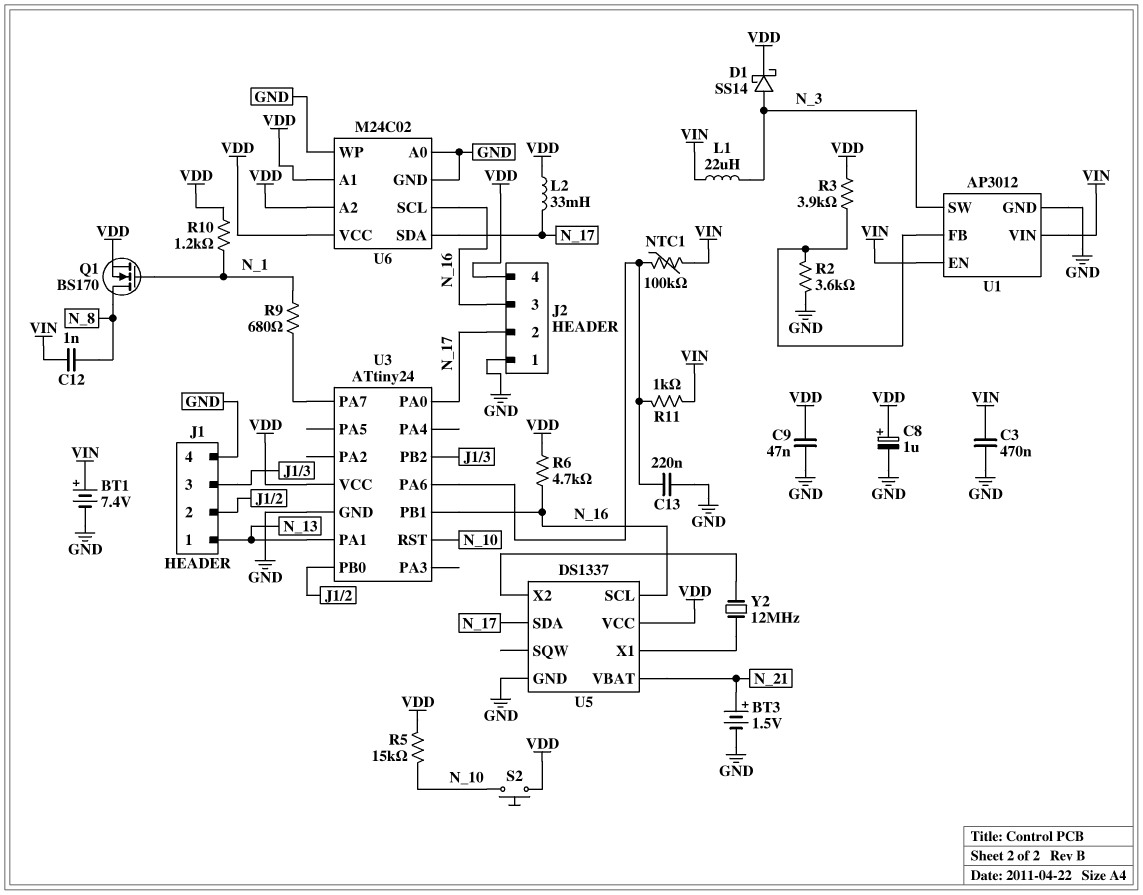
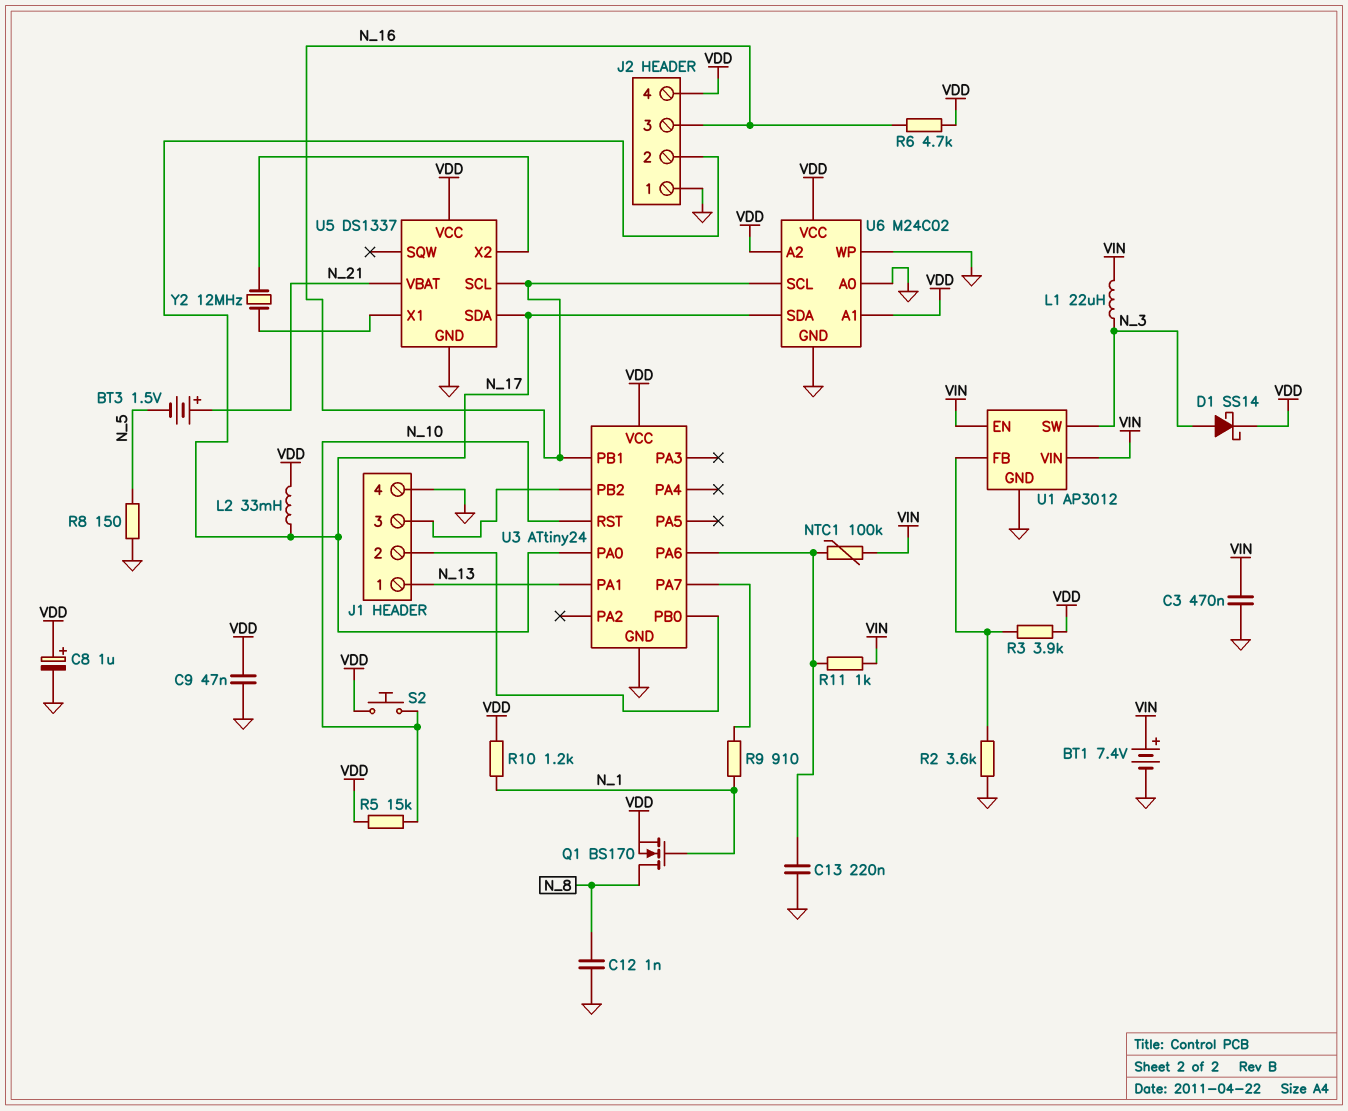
BT3: 1.5V (plus N_21, minus GND) -> 1.5V (plus N_21, minus N_5)
C12: 1nF (N_8, VIN) -> 1nF (GND, N_8)
R8: none -> 150 (GND, N_5)
R9: 680 (N_1, U3/PA7) -> 910 (N_1, U3/PA7)

